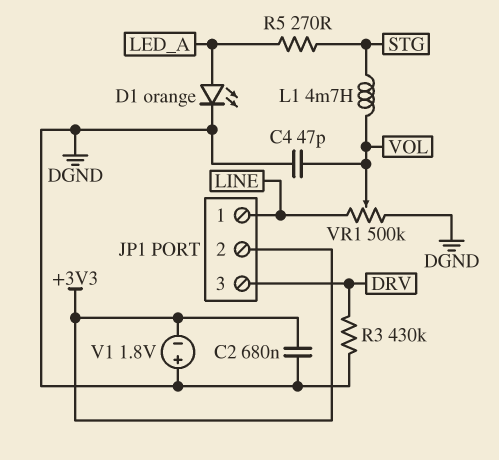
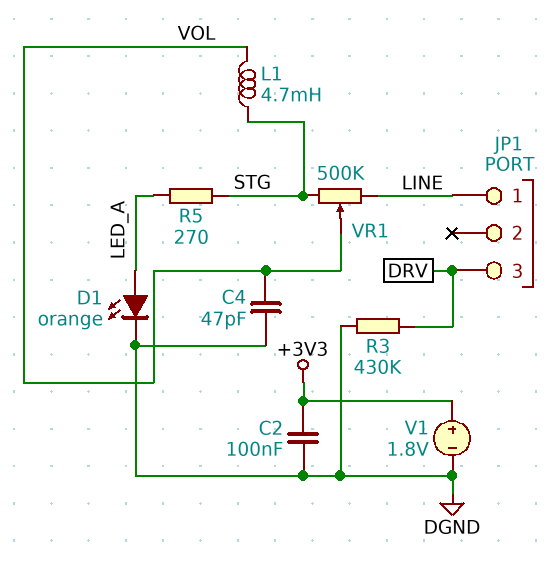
C2: 680nF (+3V3, DGND) -> 100nF (+3V3, DGND)
JP1 pin 2: +3V3 -> none
V1: 1.8V (plus DGND, minus +3V3) -> 1.8V (plus +3V3, minus DGND)
VR1: 500k (DGND, LINE, wiper VOL) -> 500k (LINE, STG, wiper VOL)

